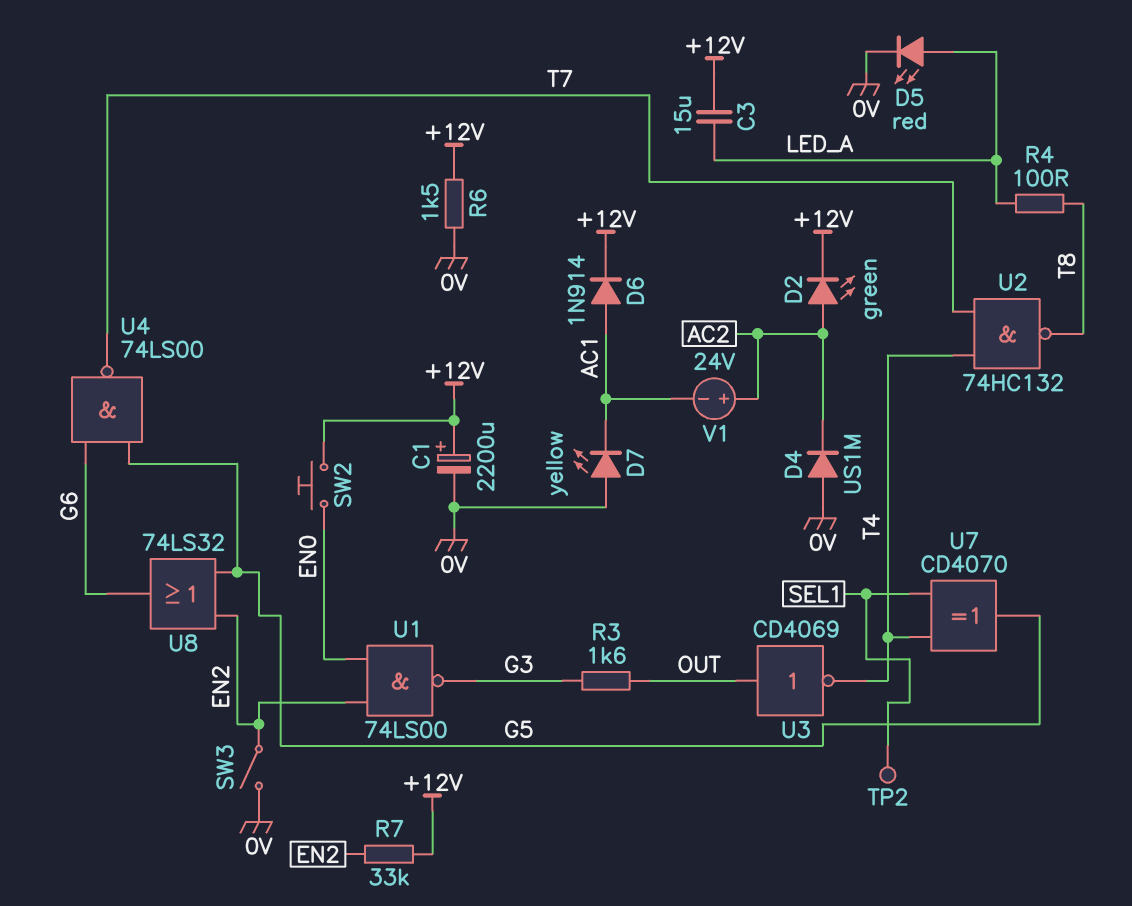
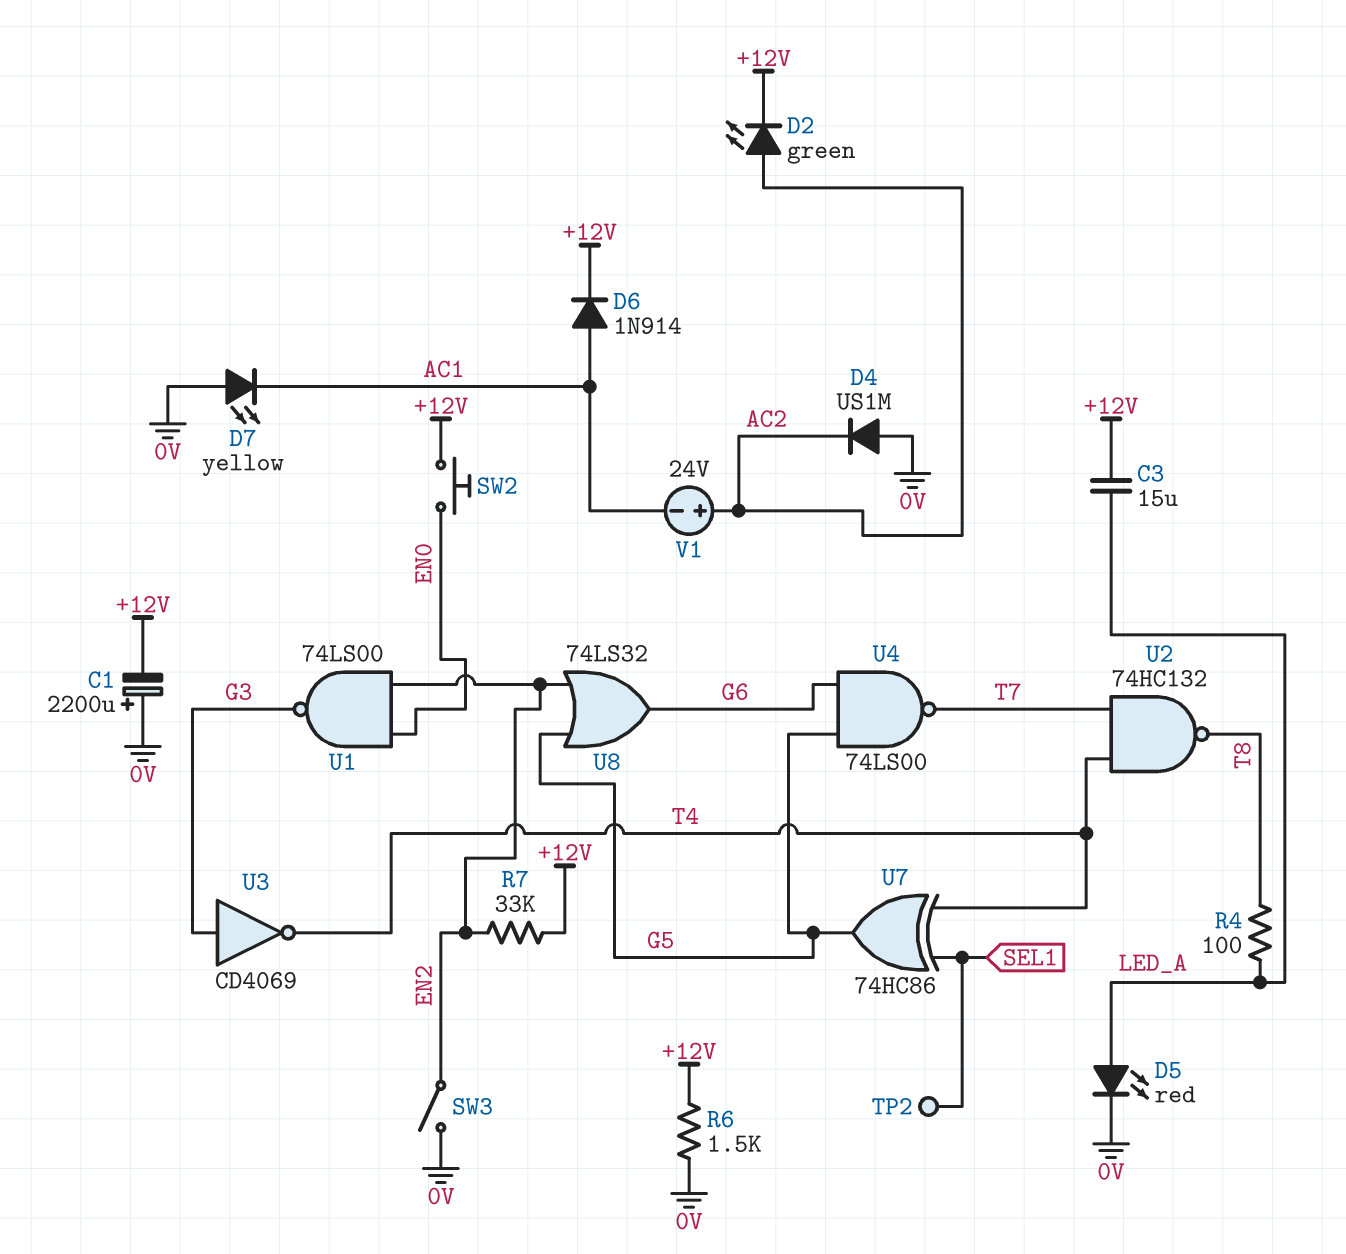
C1: 2200uF (plus +12V, minus 0V) -> 2200uF (plus 0V, minus +12V)
R3: 1.6k (G3, OUT) -> none
U3: NOT CD4069 (in OUT, out T4) -> NOT CD4069 (in G3, out T4)
U7: XOR CD4070 (in SEL1, in T4, out G5) -> XOR 74HC86 (in SEL1, in T4, out G5)

